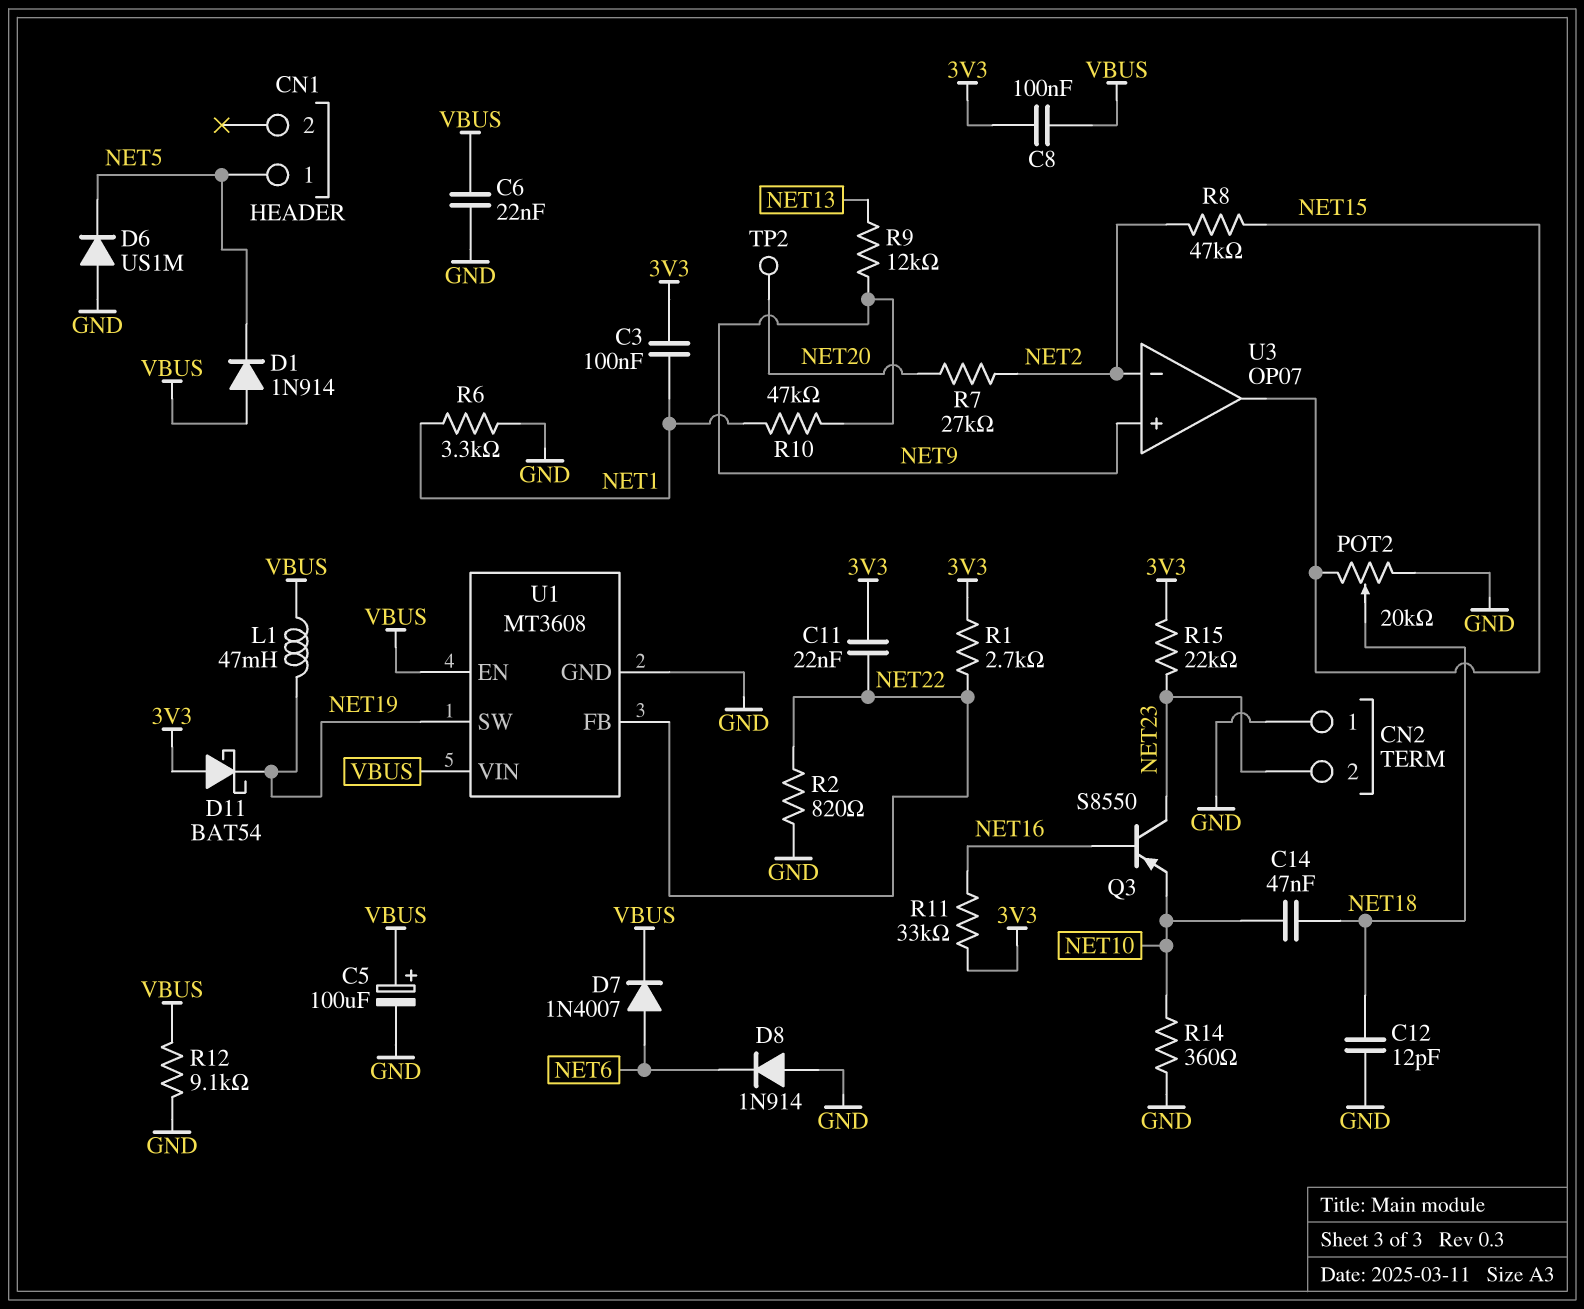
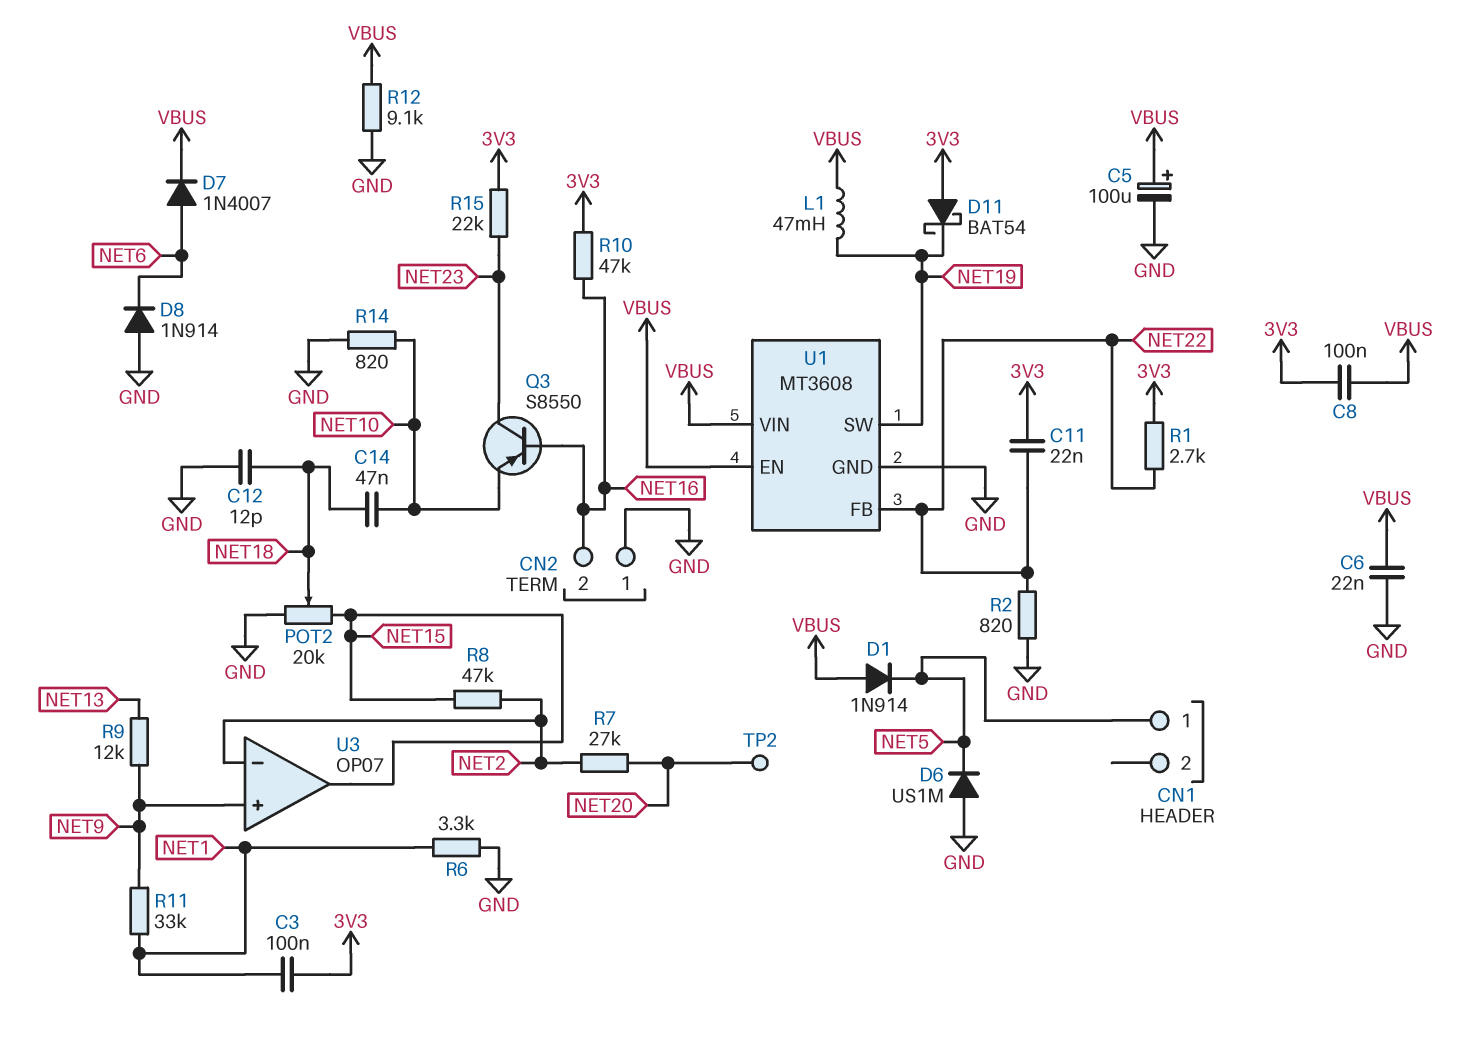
CN2 pin 2: NET23 -> NET16
R10: 47k (NET1, NET9) -> 47k (3V3, NET16)
R11: 33k (3V3, NET16) -> 33k (NET1, NET9)
R14: 360 (GND, NET10) -> 820 (GND, NET10)

